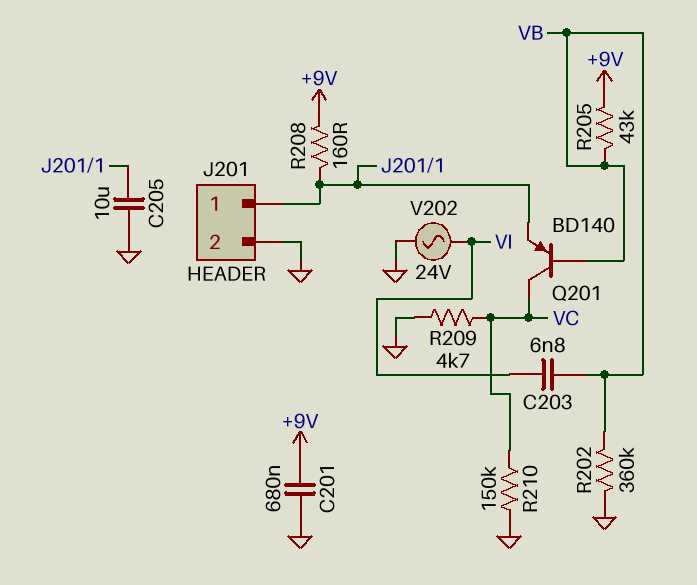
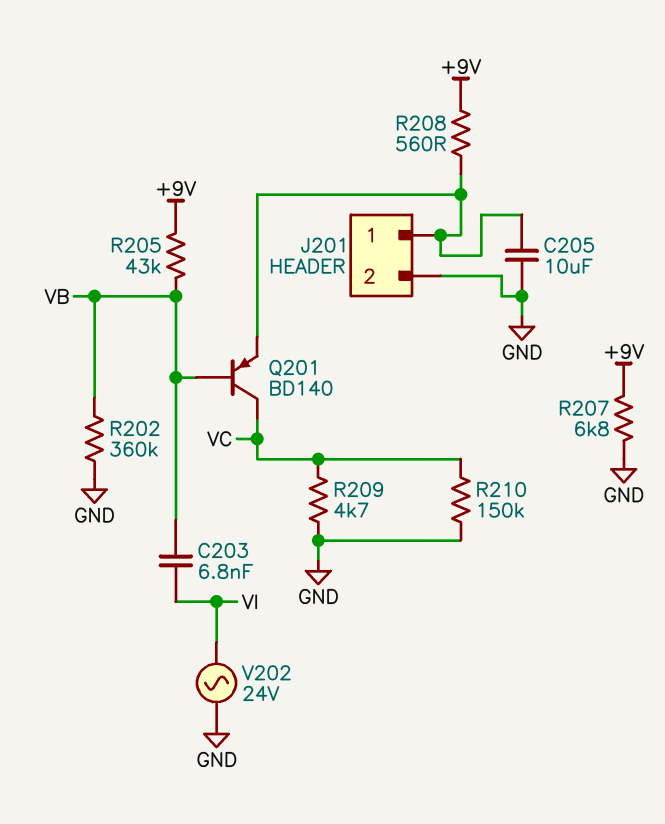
C201: 680nF (+9V, GND) -> none
R207: none -> 6.8k (+9V, GND)
R208: 160 (+9V, J201/1) -> 560 (+9V, J201/1)

